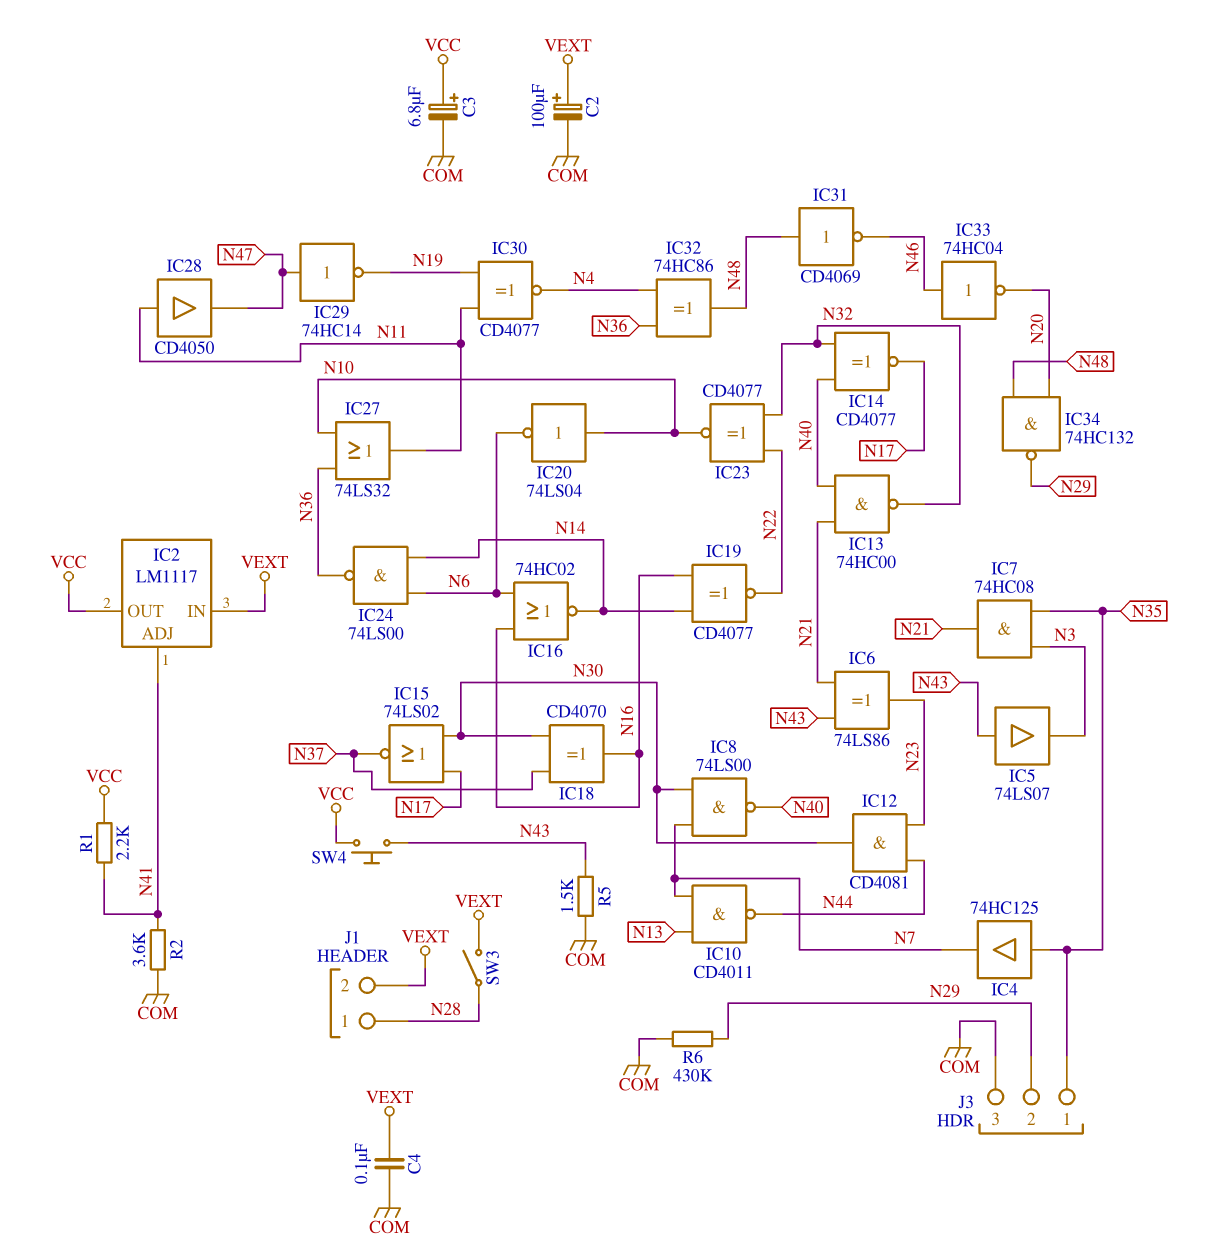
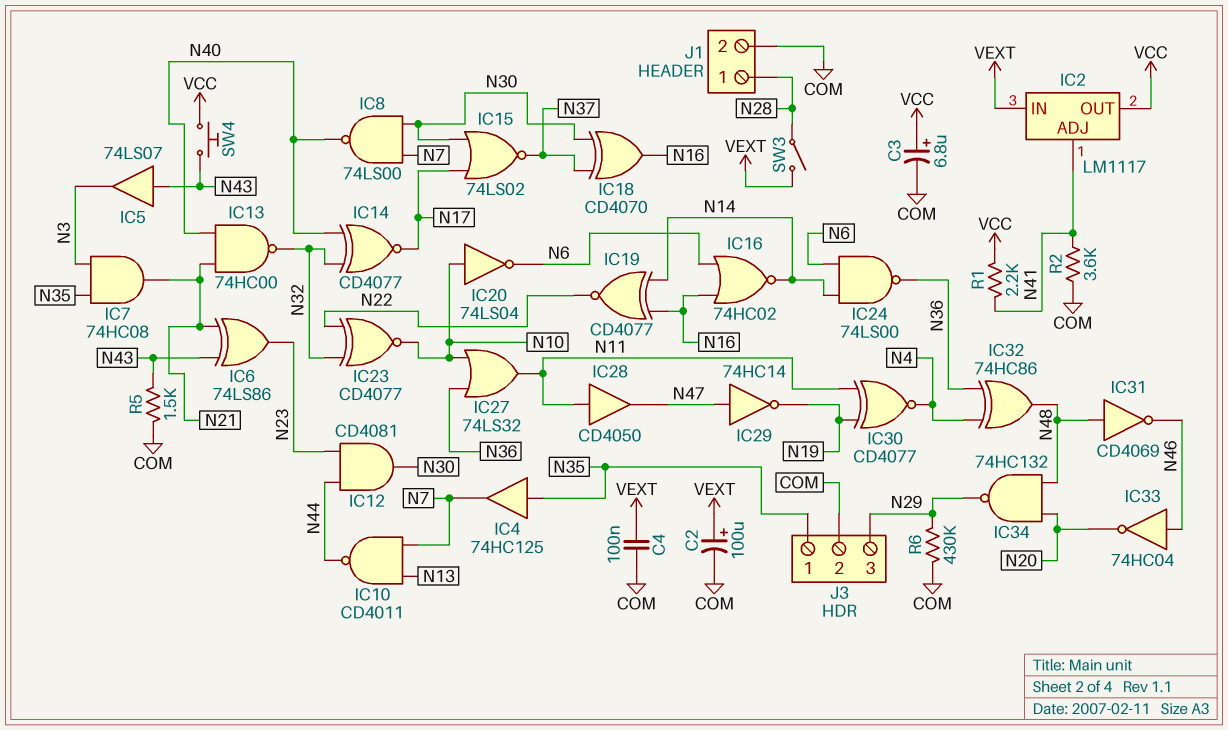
J1 pin 2: VEXT -> COM
J3 pin 2: N29 -> COM
J3 pin 3: COM -> N29

